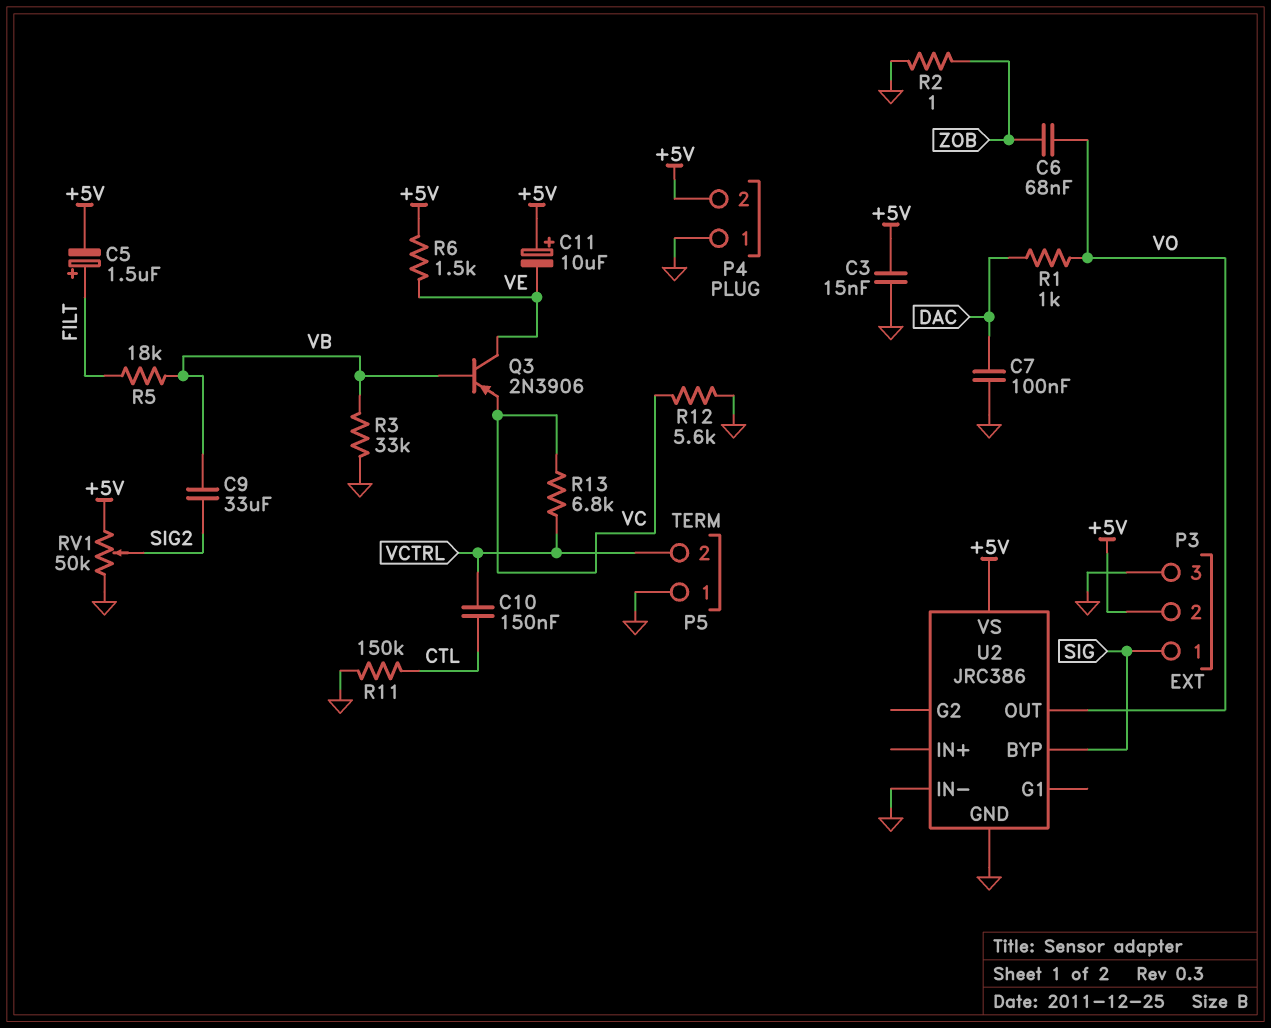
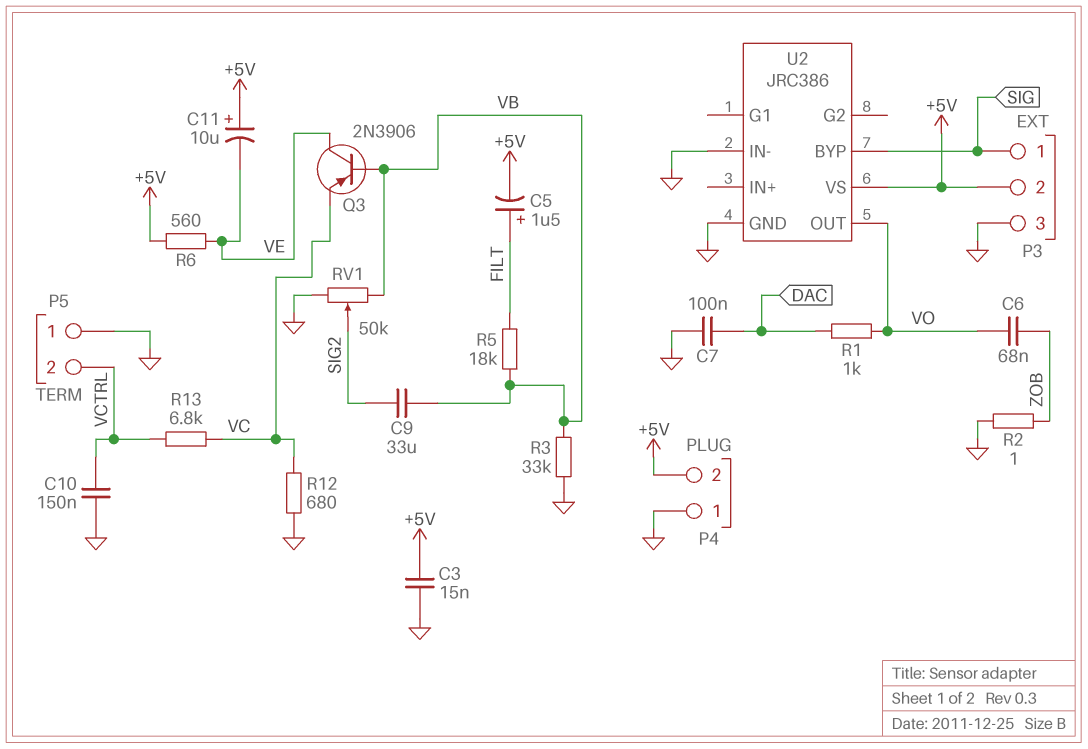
C10: 150nF (CTL, VCTRL) -> 150nF (GND, VCTRL)
R6: 1.5k (+5V, VE) -> 560 (+5V, VE)
R11: 150k (CTL, GND) -> none
R12: 5.6k (GND, VC) -> 680 (GND, VC)
RV1: 50k (+5V, GND, wiper SIG2) -> 50k (GND, VB, wiper SIG2)

